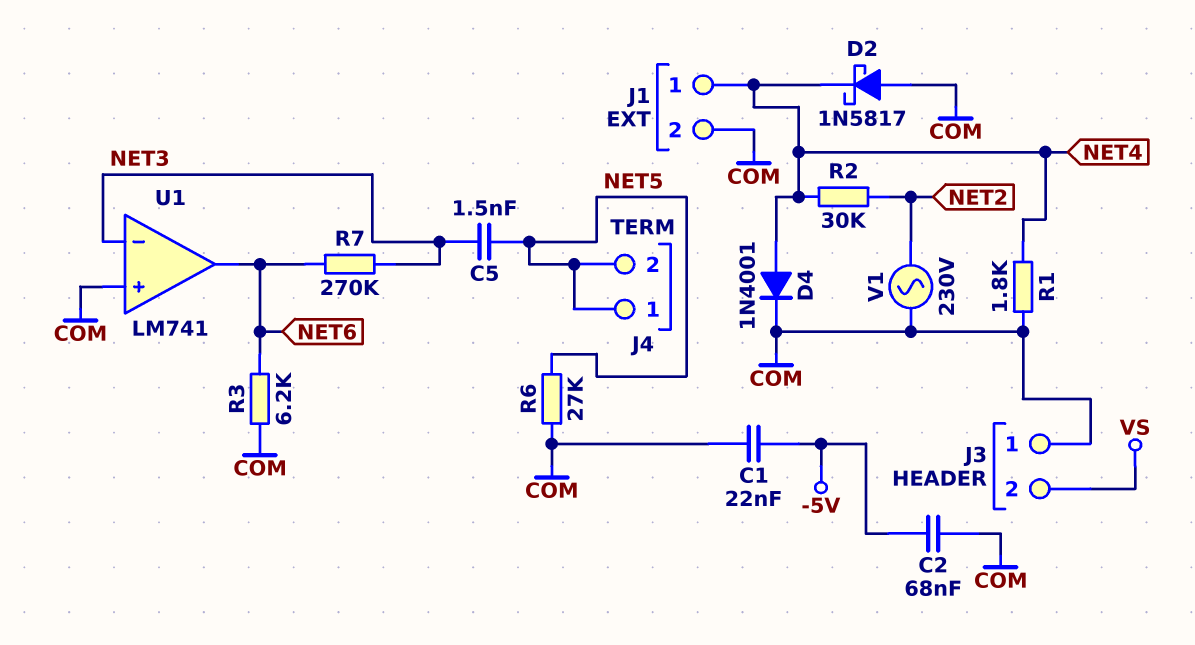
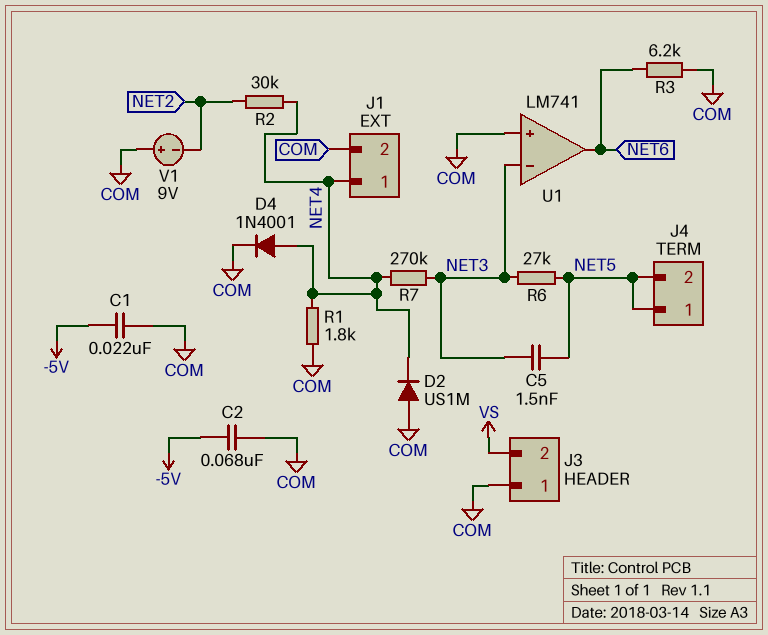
D2: schottky 1N5817 (A COM, K NET4) -> diode US1M (A COM, K NET4)
R6: 27k (COM, NET5) -> 27k (NET3, NET5)
R7: 270k (NET3, NET6) -> 270k (NET3, NET4)
V1: AC 230V (COM, NET2) -> 9V (plus COM, minus NET2)

